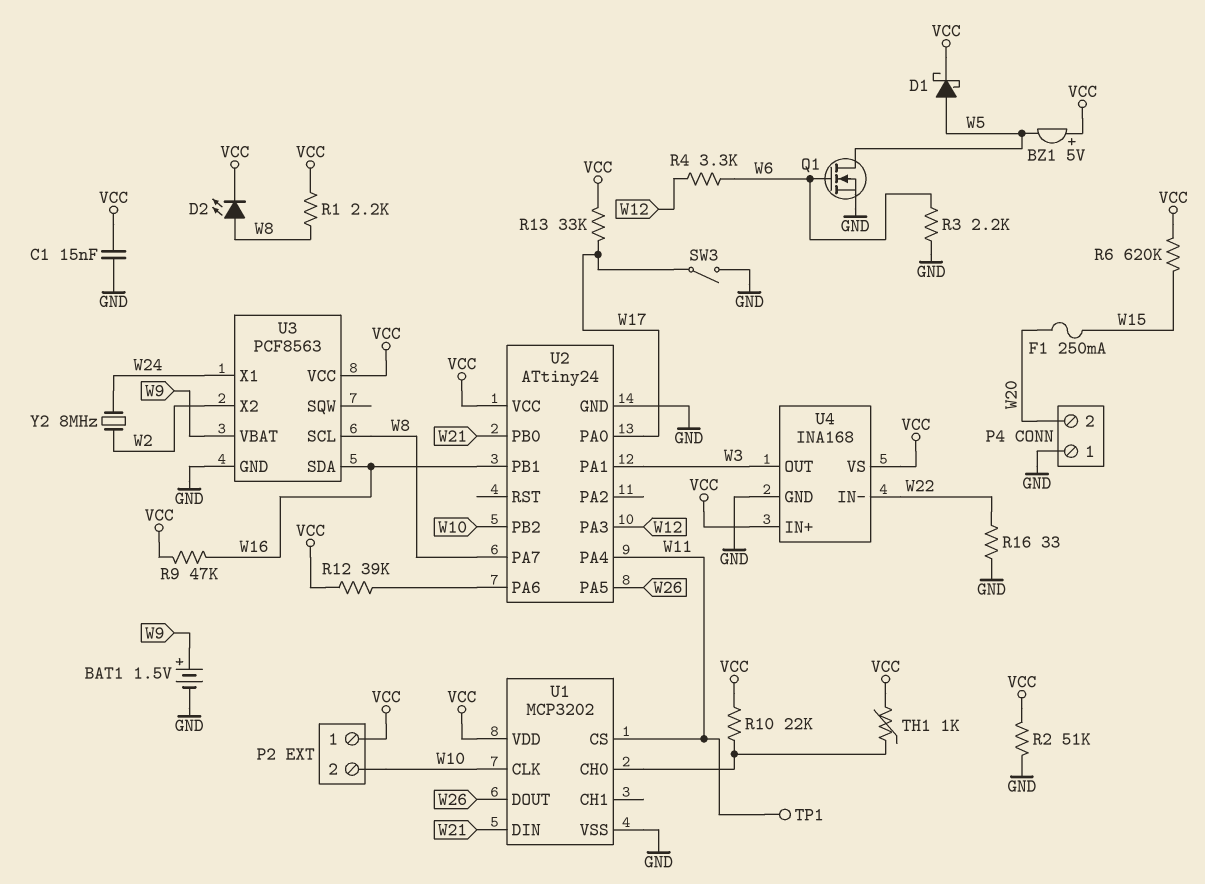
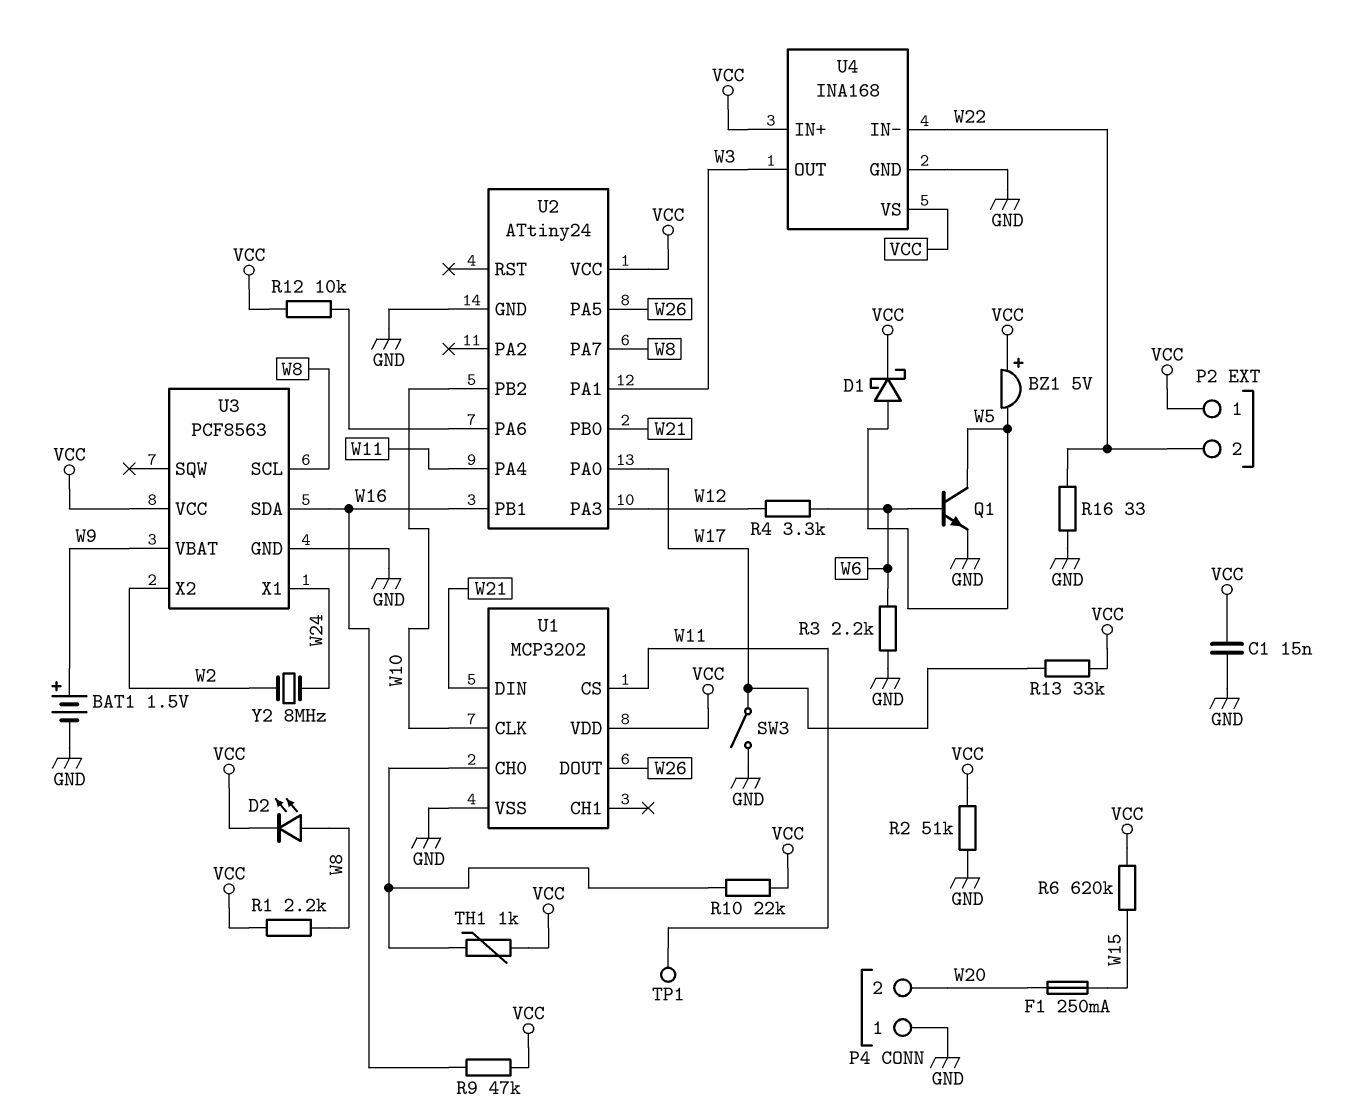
P2 pin 2: W10 -> W22
Q1: NMOS (G W6, D W5, S GND) -> NPN (B W6, C W5, E GND)
R12: 39k (U2/PA6, VCC) -> 10k (U2/PA6, VCC)

